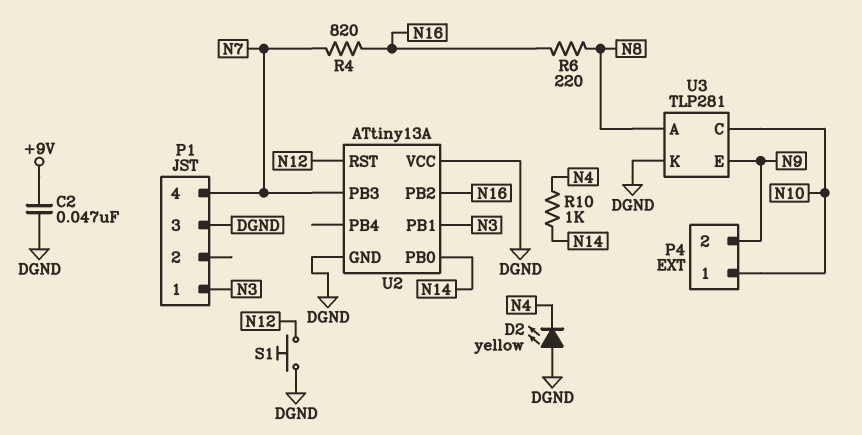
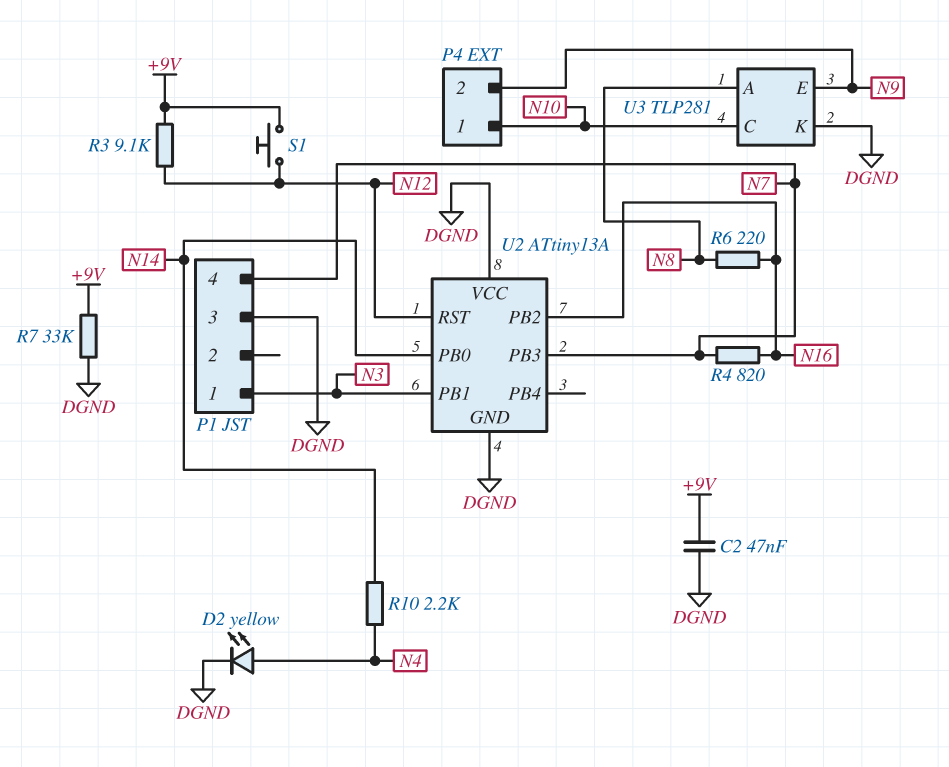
D2: LED yellow (A DGND, K N4) -> LED yellow (A N4, K DGND)
R3: none -> 9.1k (+9V, N12)
R7: none -> 33k (+9V, DGND)
R10: 1k (N4, N14) -> 2.2k (N4, N14)
S1: button (DGND, N12) -> button (+9V, N12)

